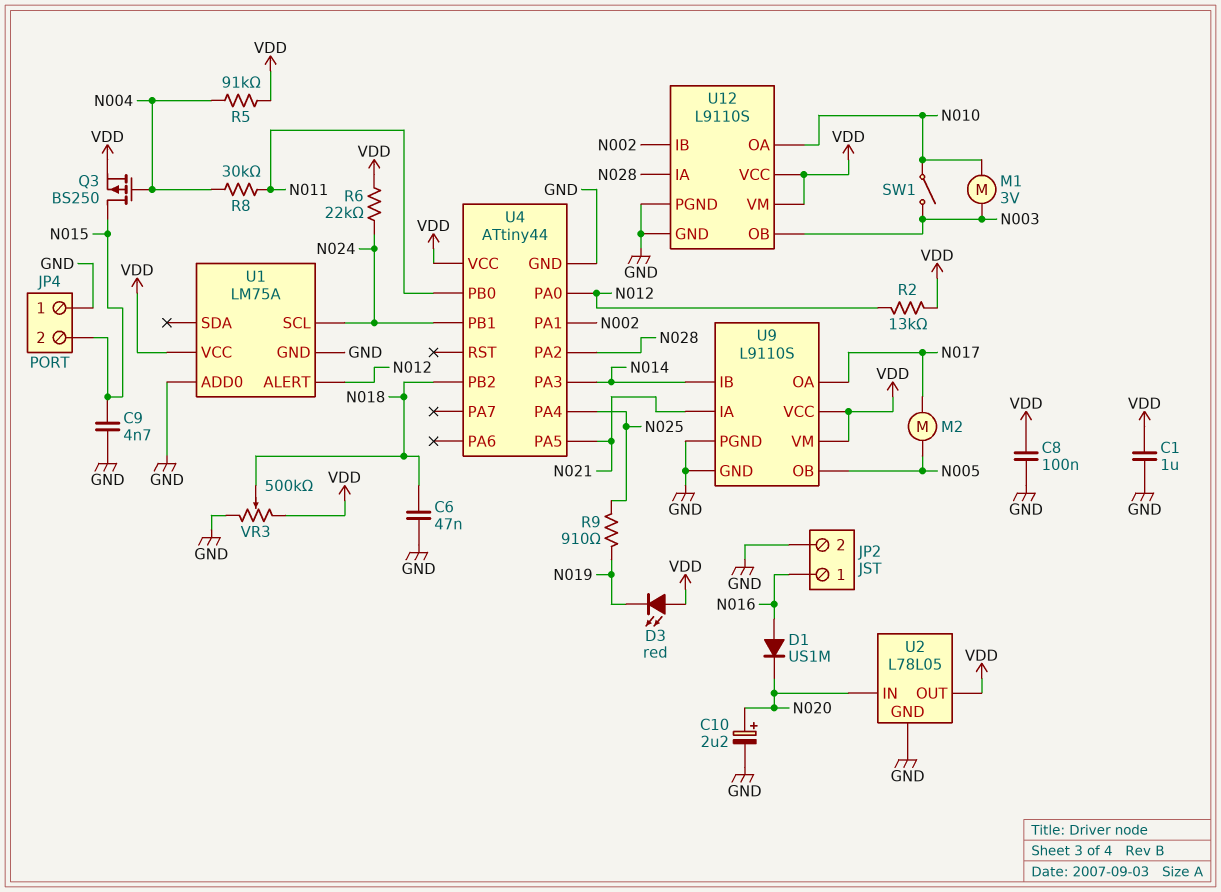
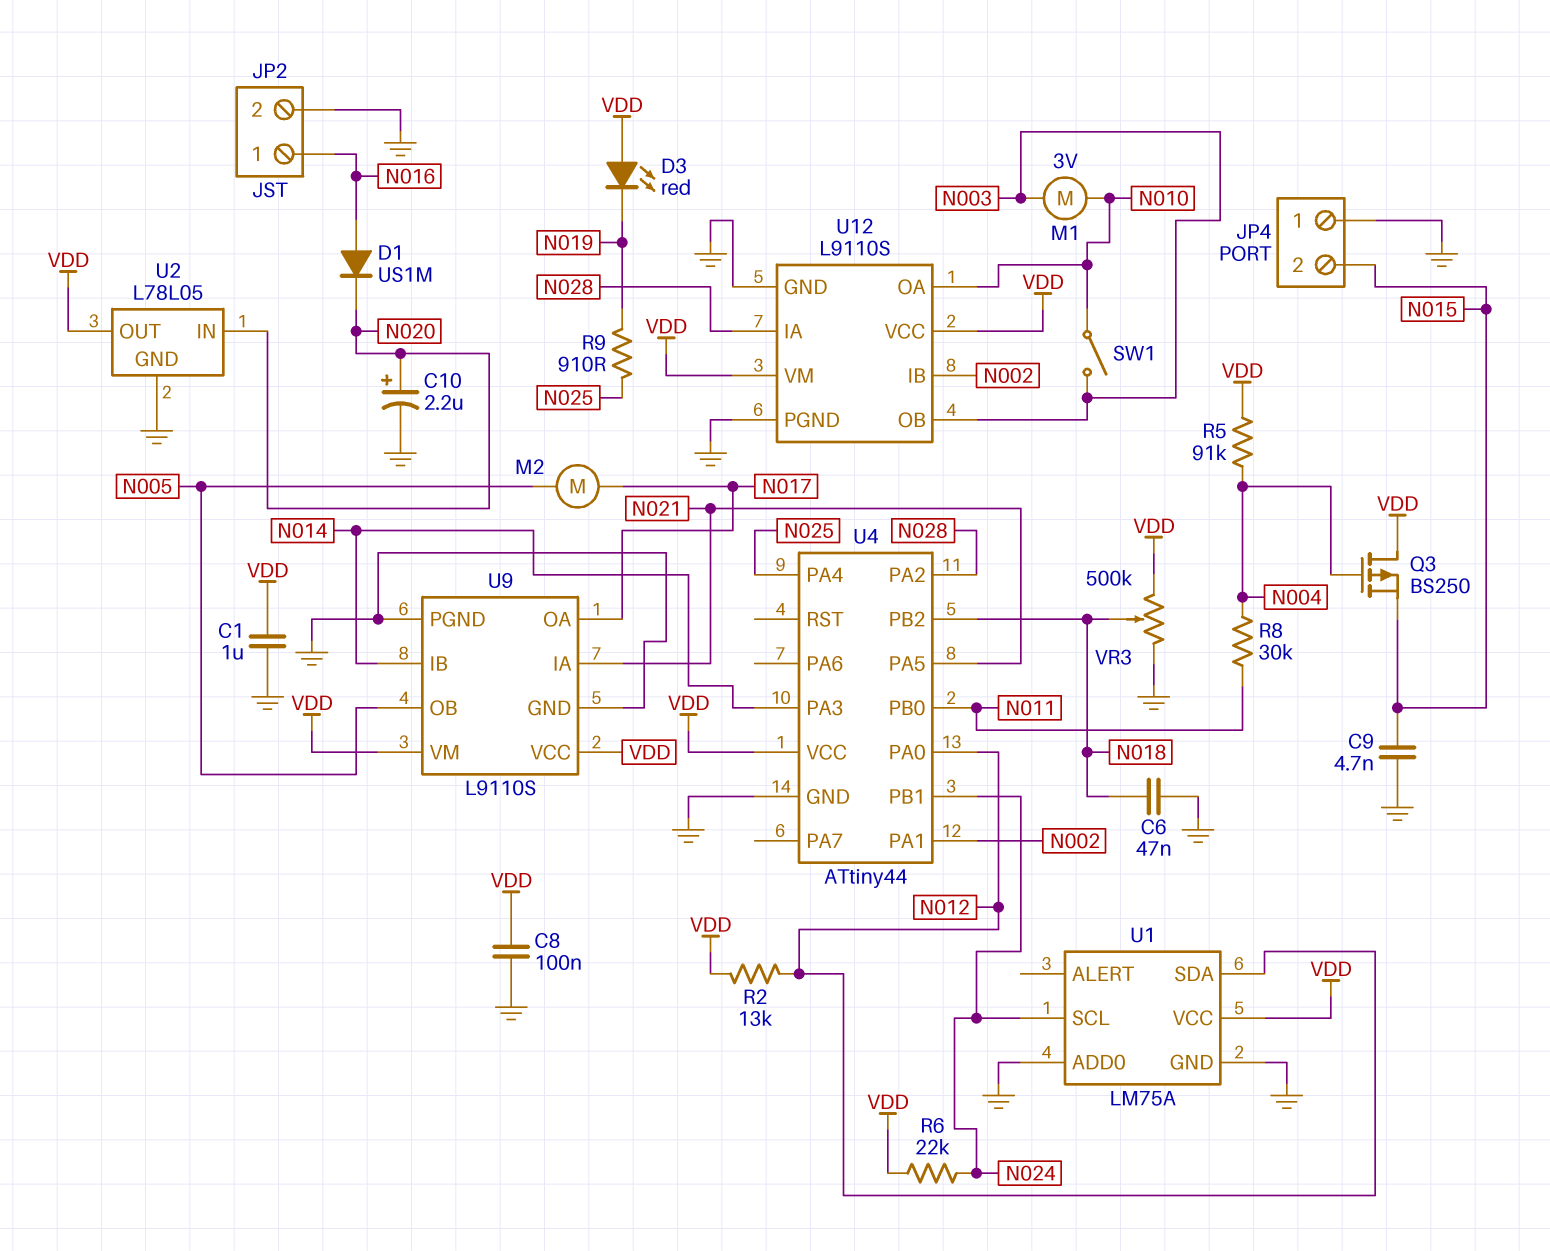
Q3: PMOS BS250 (G N004, D N015, S VDD) -> PMOS BS250 (G N004, D VDD, S N015)
U1 pin ALERT: N012 -> none
U1 pin SDA: none -> N012

